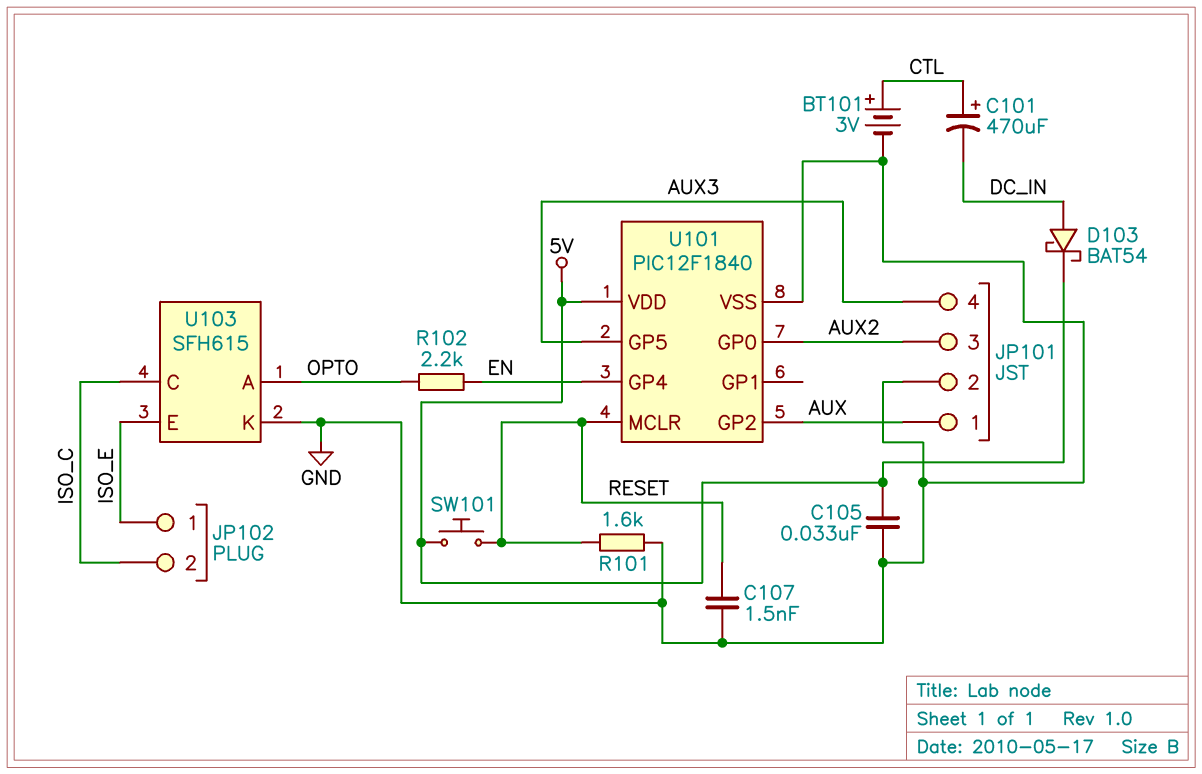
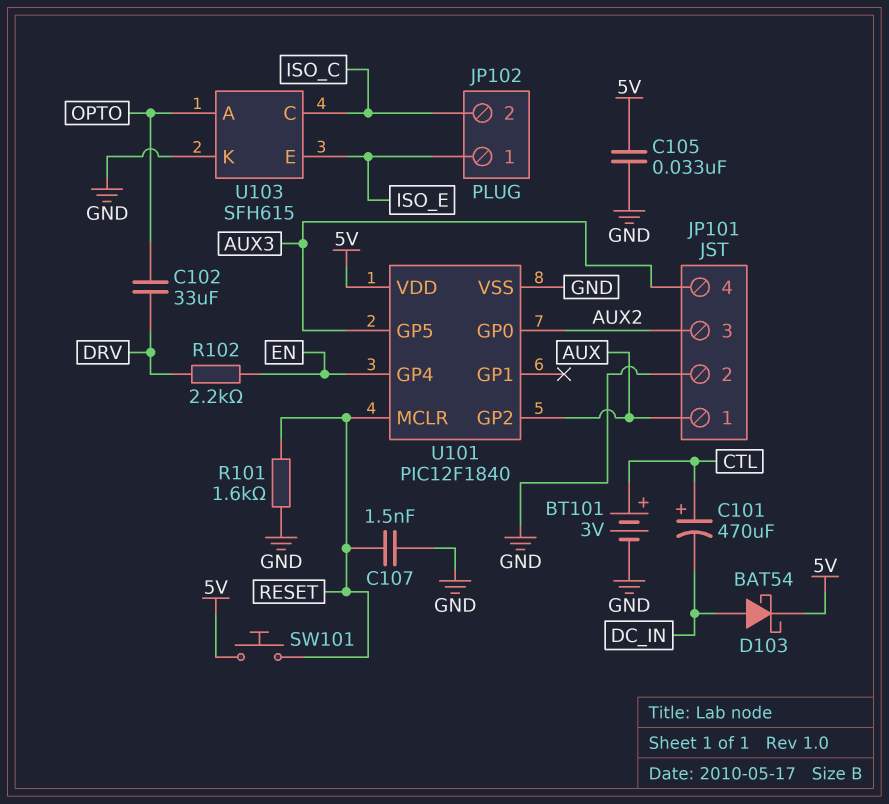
C102: none -> 33uF (DRV, OPTO)
R102: 2.2k (EN, OPTO) -> 2.2k (DRV, EN)

